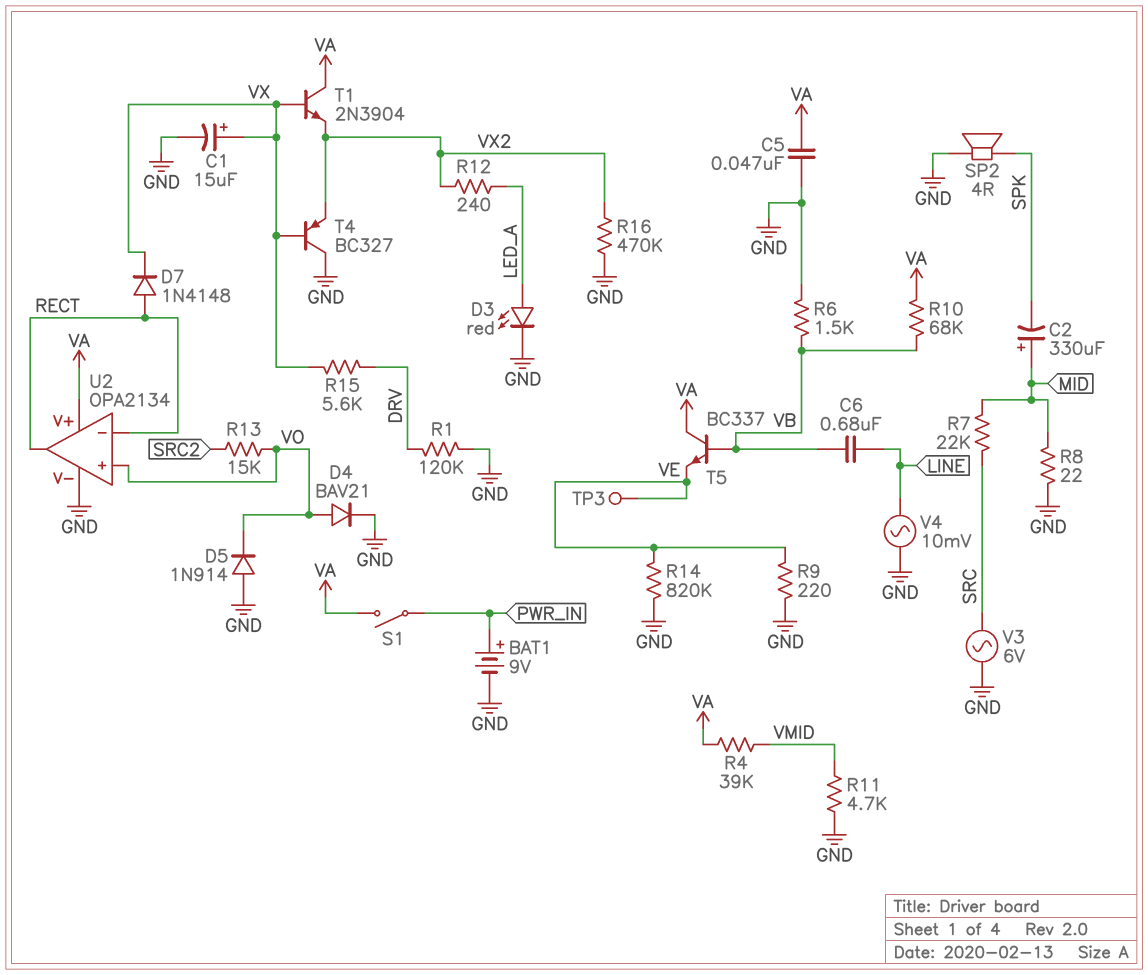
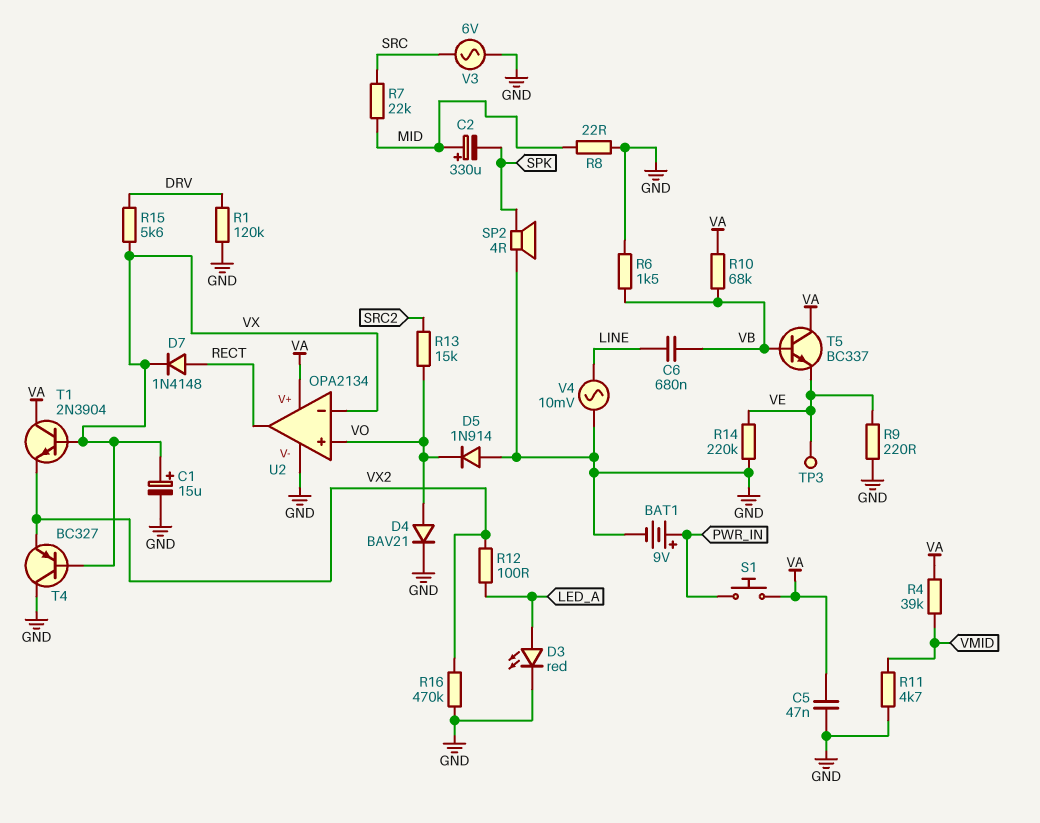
R12: 240 (LED_A, VX2) -> 100 (LED_A, VX2)
R14: 820k (GND, VE) -> 220k (GND, VE)
S1: switch (PWR_IN, VA) -> button (PWR_IN, VA)
U2 pin in-: RECT -> VX

